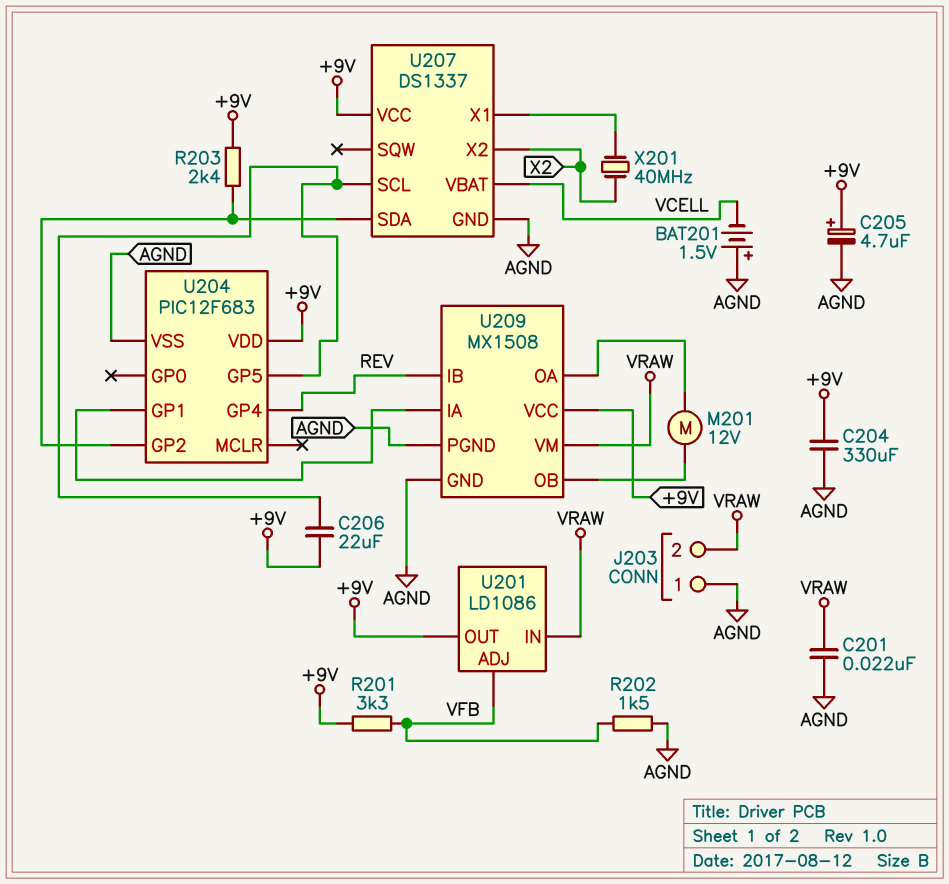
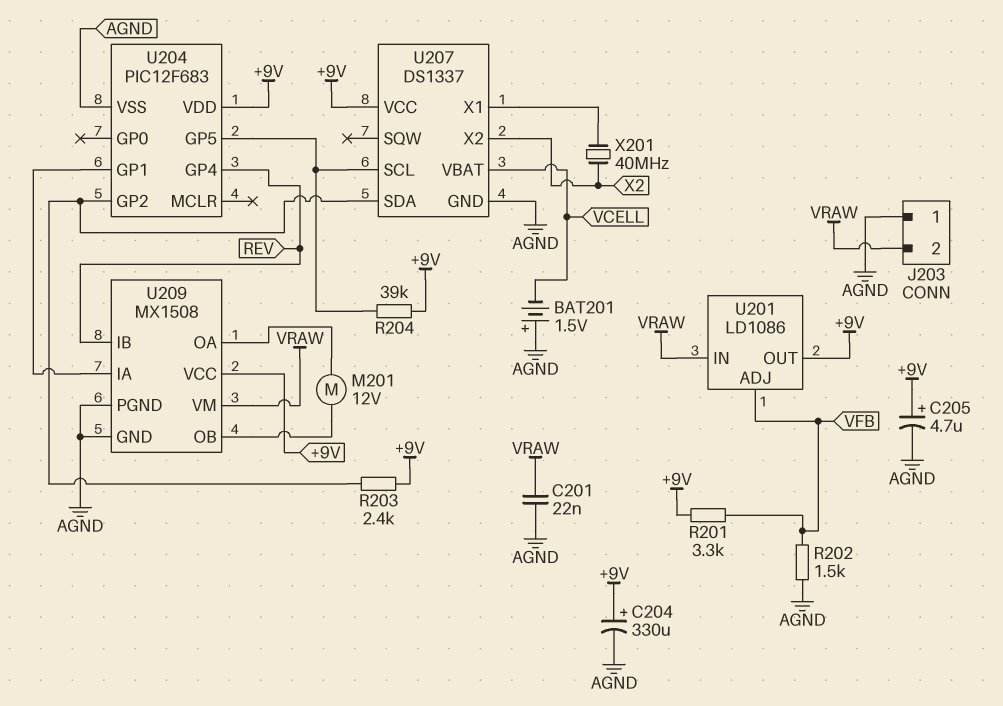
C204: 330uF (+9V, AGND) -> 330uF (plus +9V, minus AGND)
C206: 22uF (+9V, U204/GP5) -> none
R204: none -> 39k (+9V, U204/GP5)

